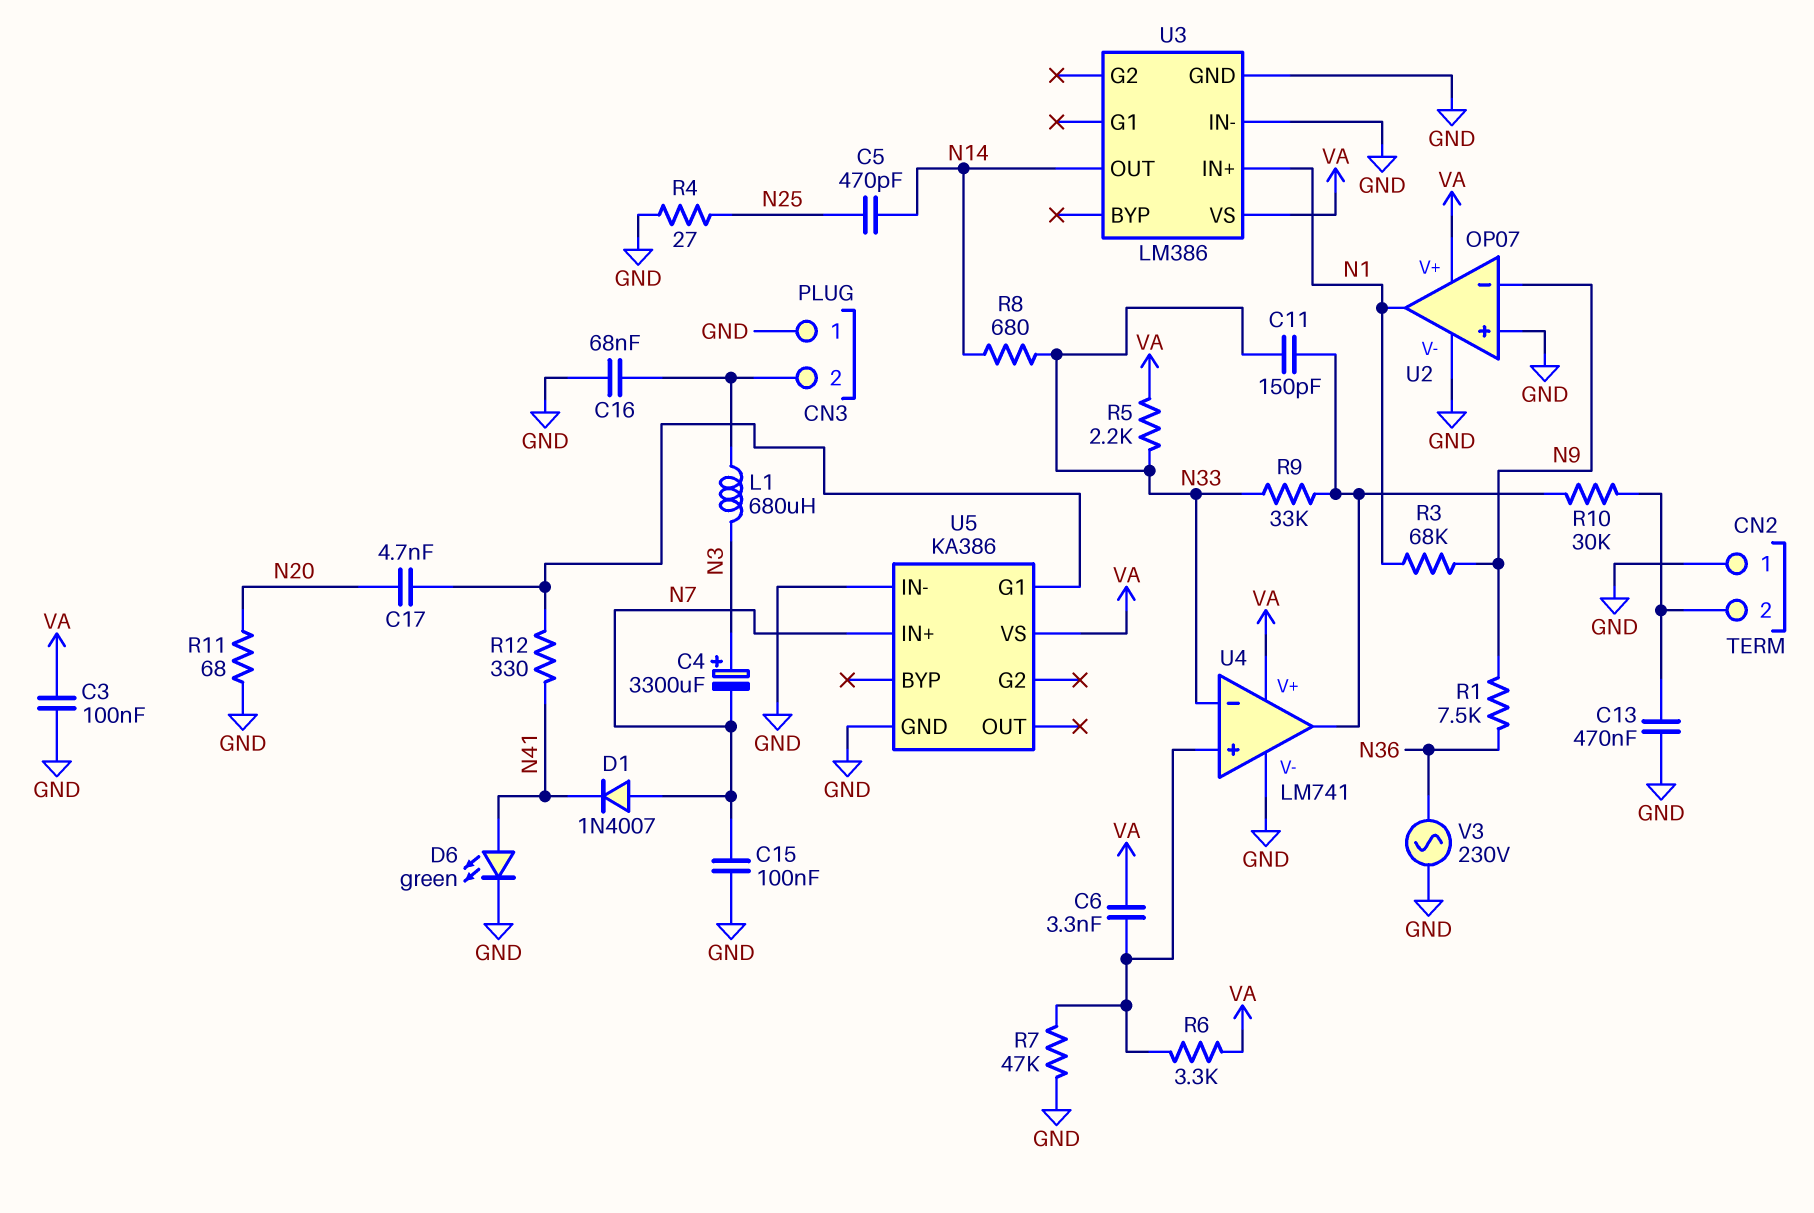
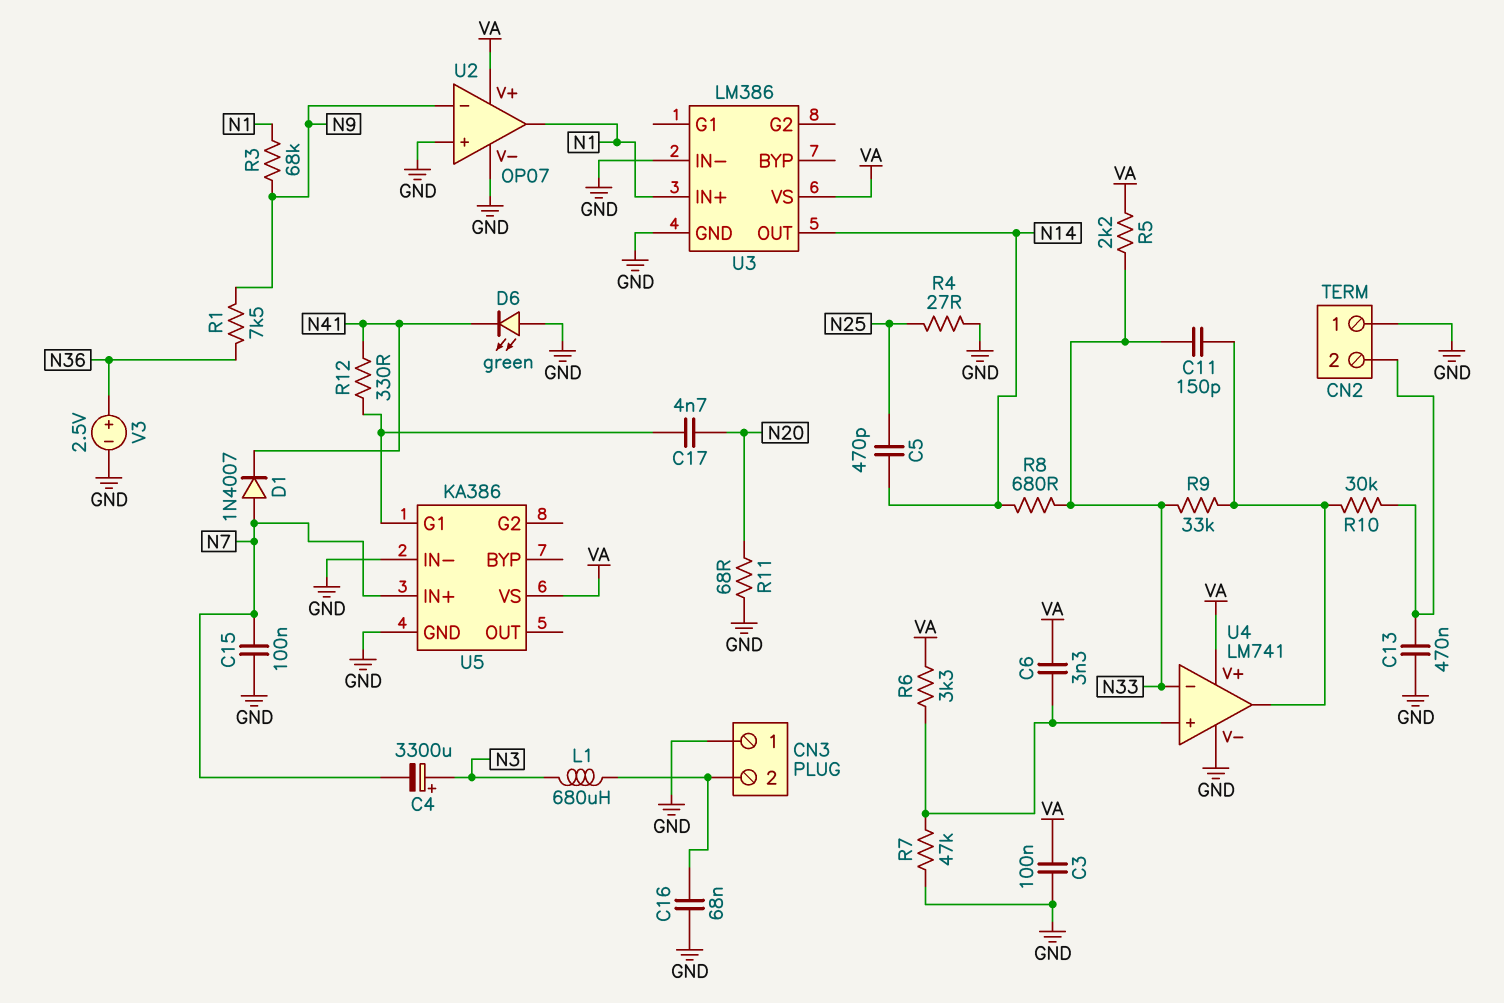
D6: LED green (A N41, K GND) -> LED green (A GND, K N41)
V3: AC 230V (GND, N36) -> 2.5V (plus N36, minus GND)

